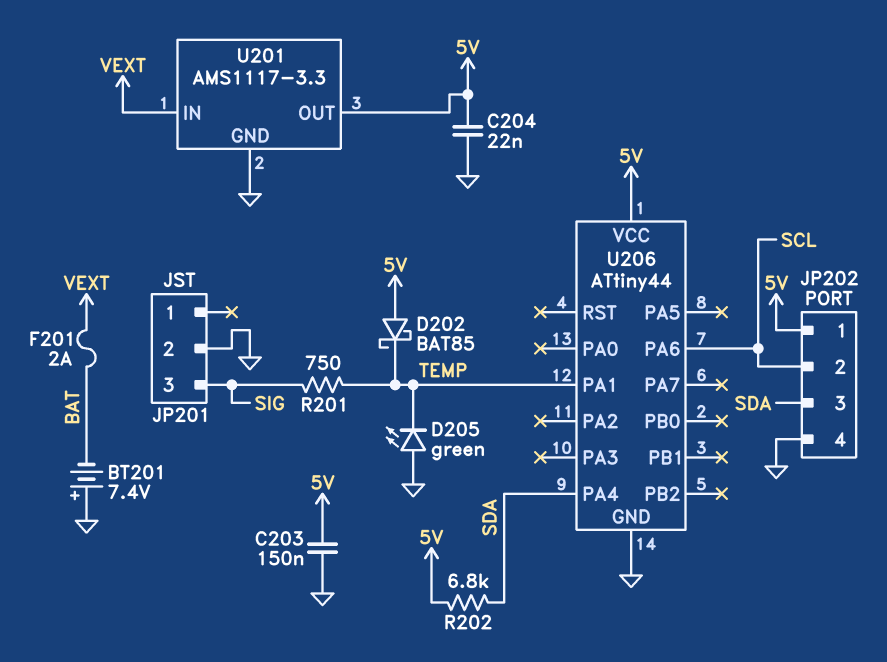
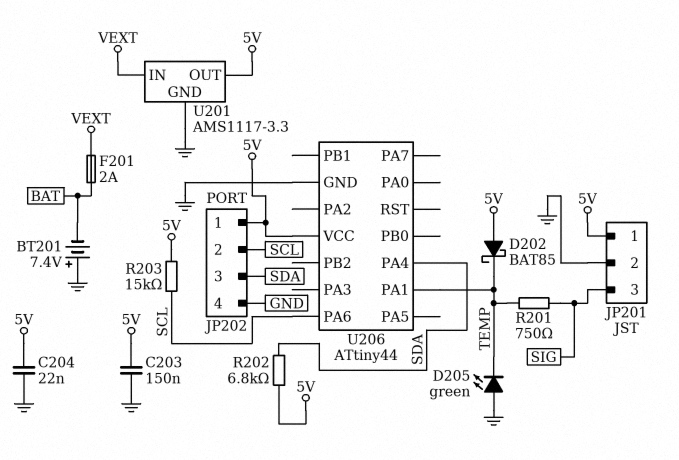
JP201 pin 1: none -> 5V
R203: none -> 15k (5V, SCL)

